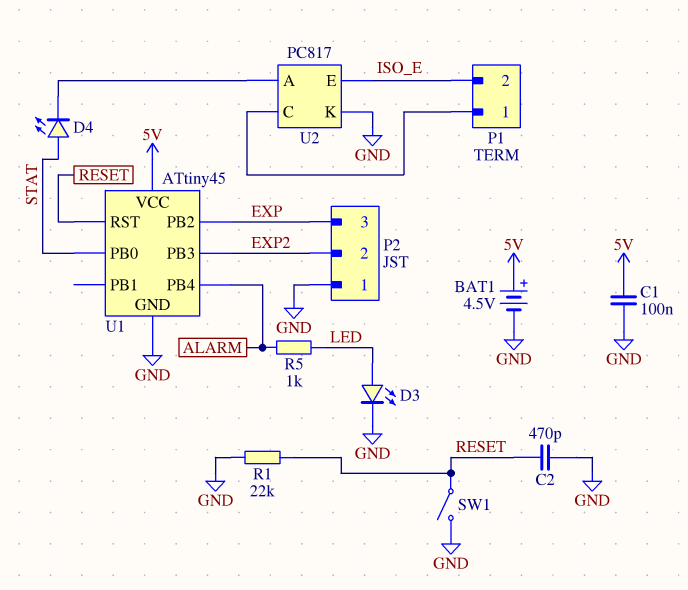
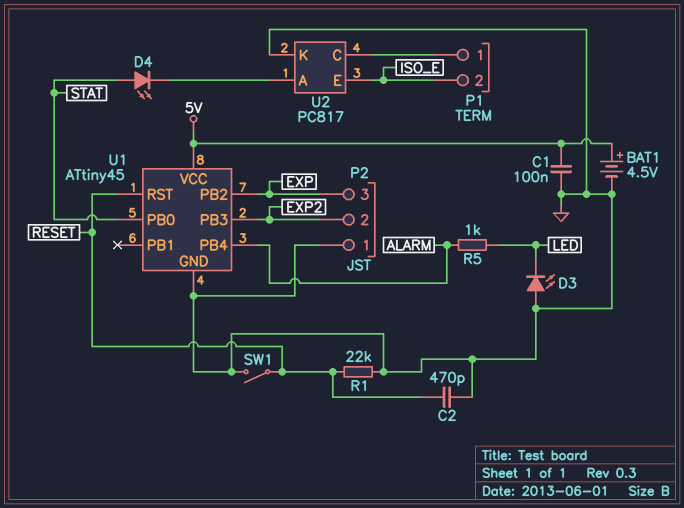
D3: LED (A LED, K GND) -> LED (A GND, K LED)

